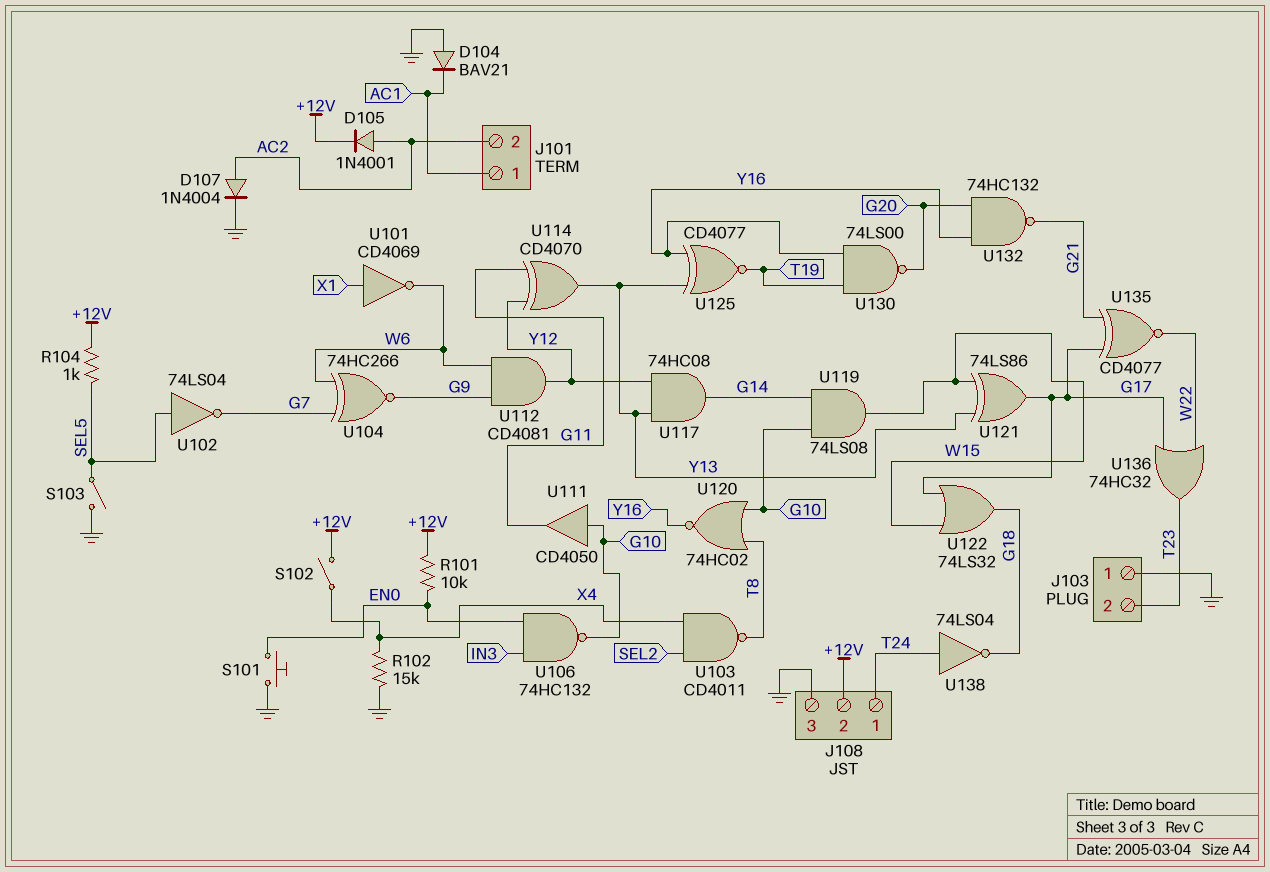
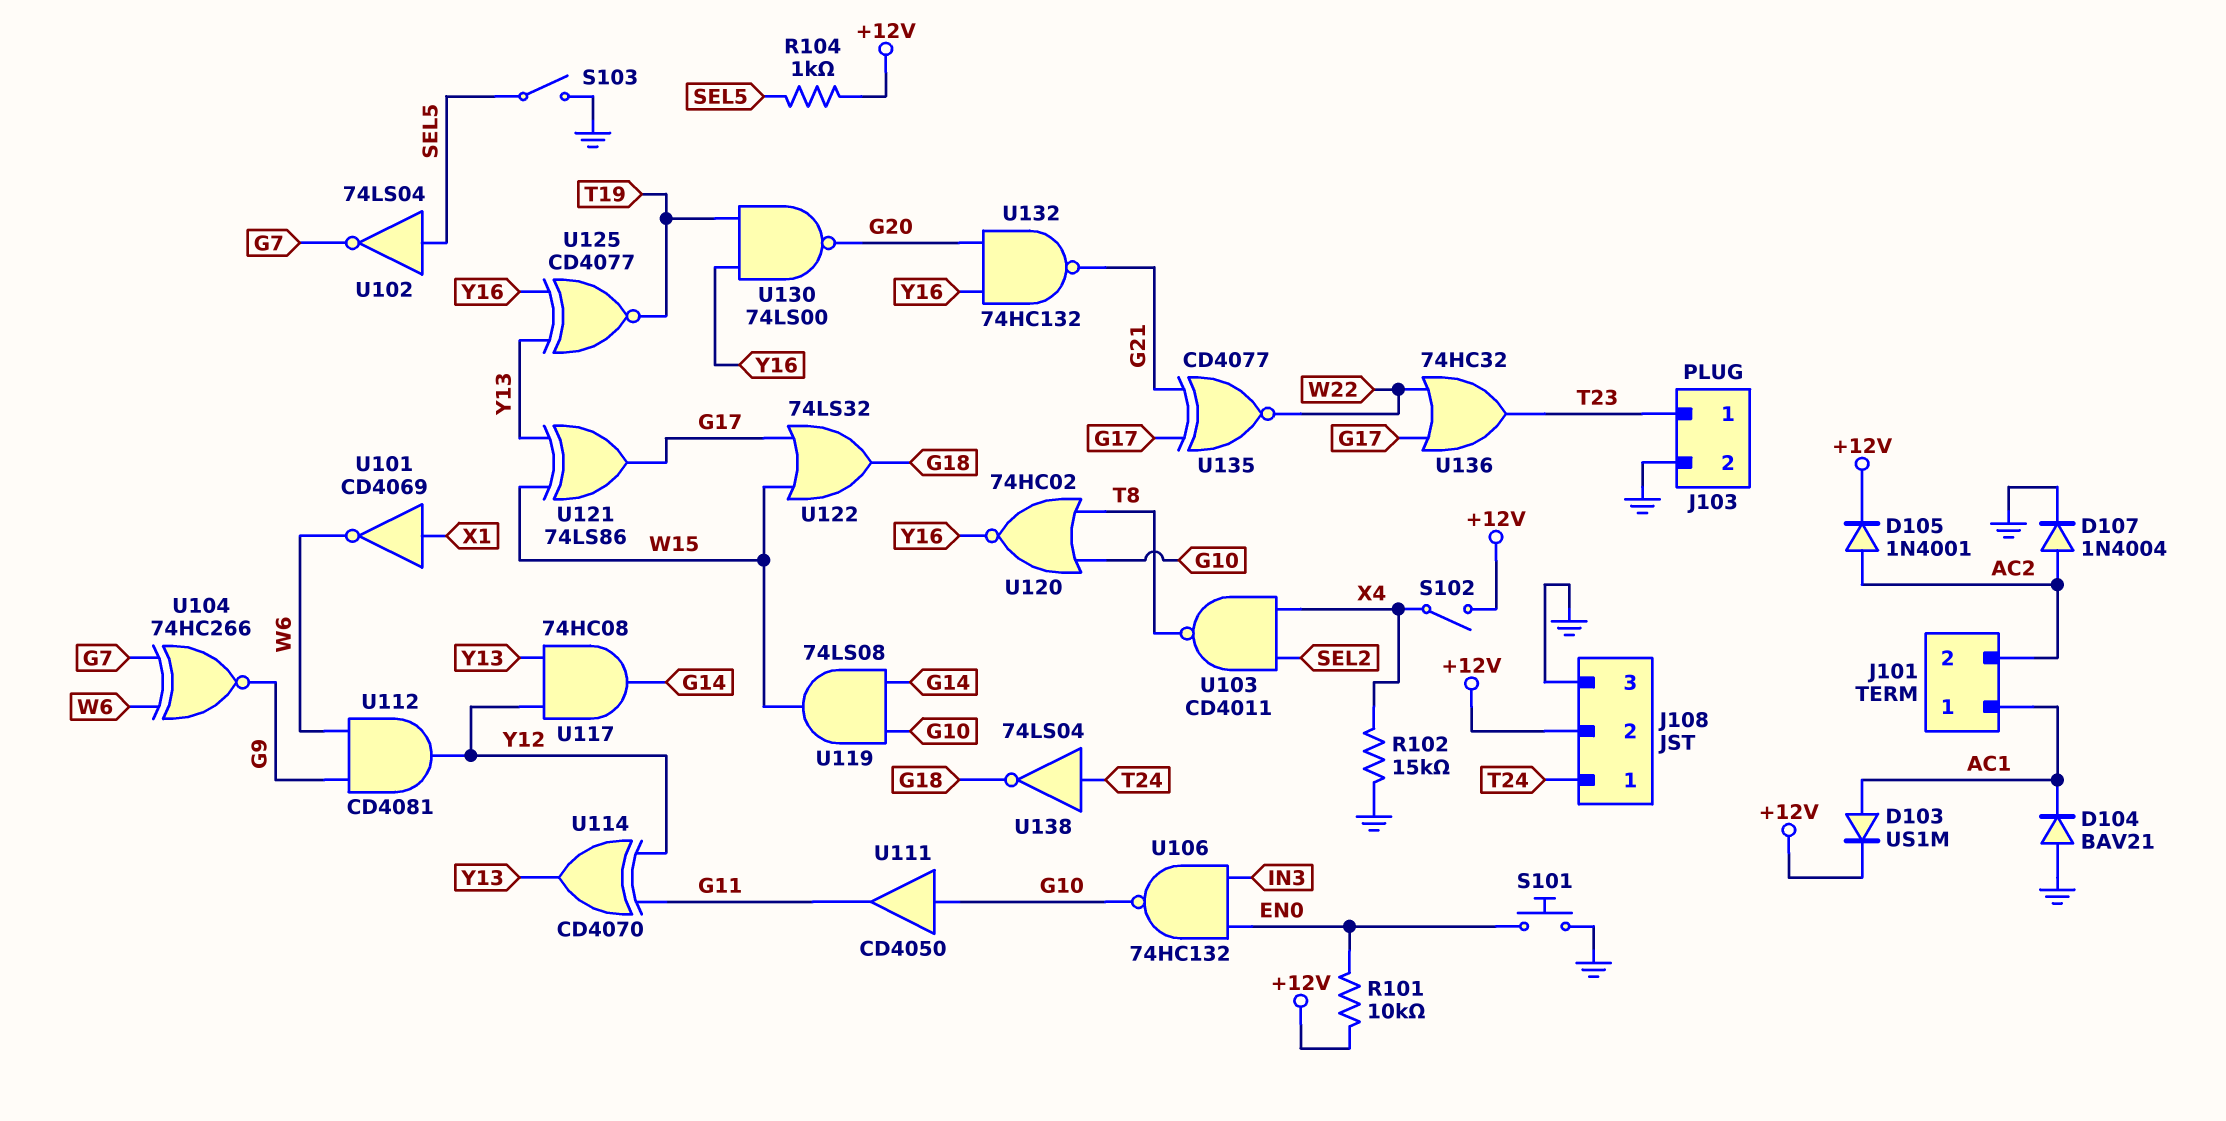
D103: none -> diode US1M (A AC1, K +12V)
J103 pin 1: GND -> T23
J103 pin 2: T23 -> GND

